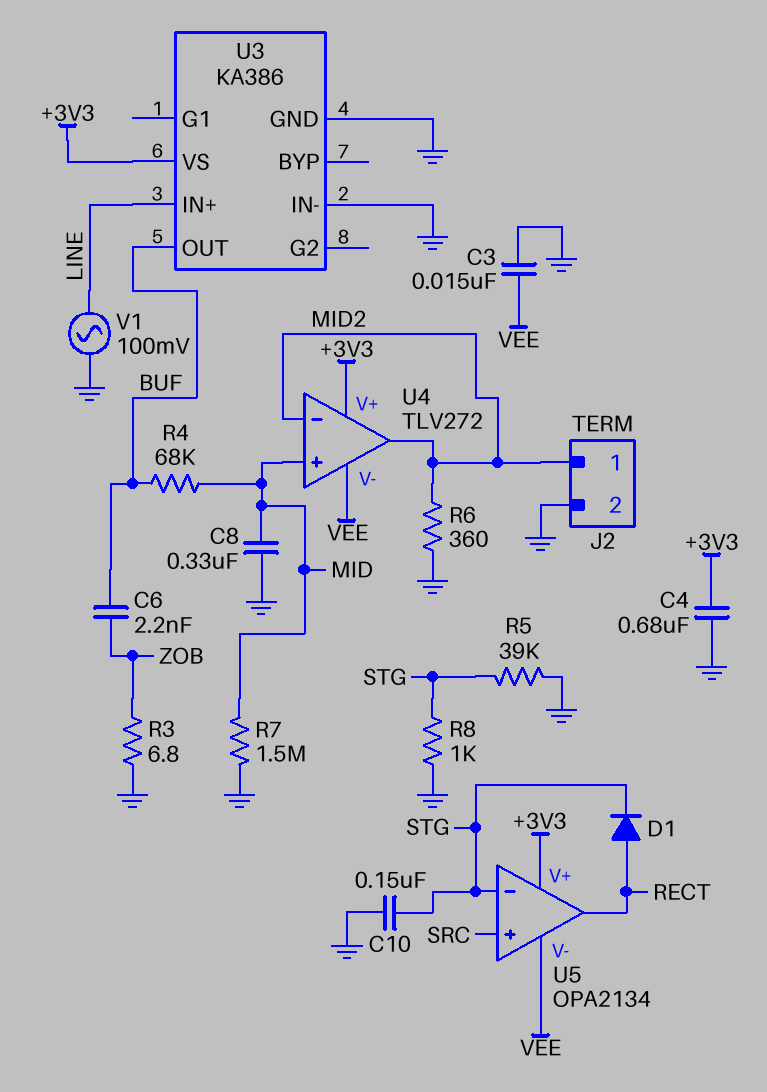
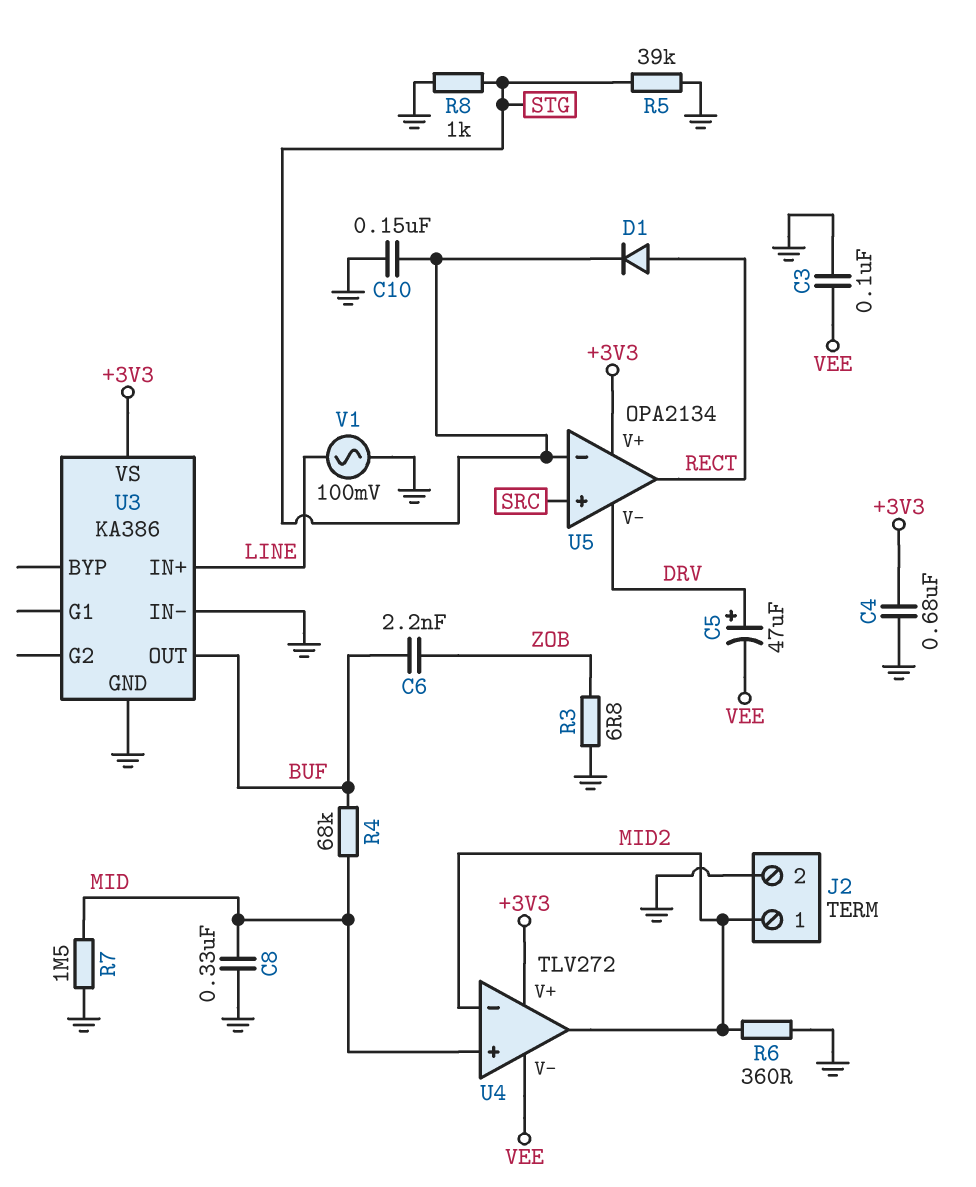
C3: 15nF (GND, VEE) -> 100nF (GND, VEE)
C5: none -> 47uF (plus DRV, minus VEE)
U5 pin V-: VEE -> DRV

